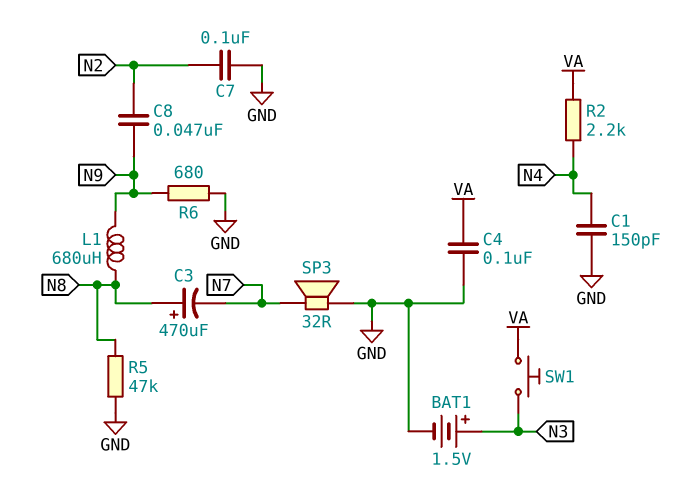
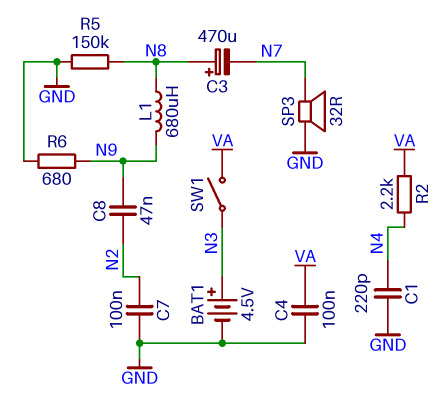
BAT1: 1.5V (plus N3, minus GND) -> 4.5V (plus N3, minus GND)
C1: 150pF (GND, N4) -> 220pF (GND, N4)
R5: 47k (GND, N8) -> 150k (GND, N8)
SW1: button (N3, VA) -> switch (N3, VA)

